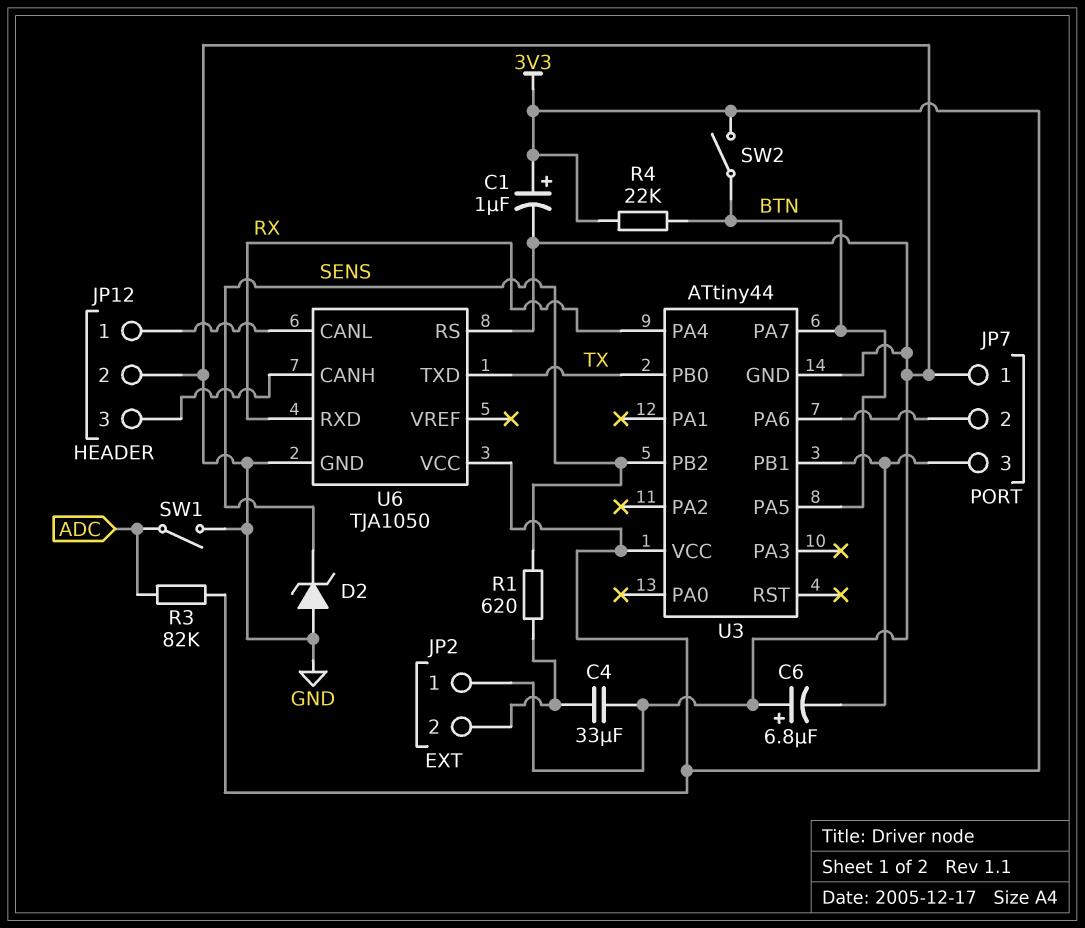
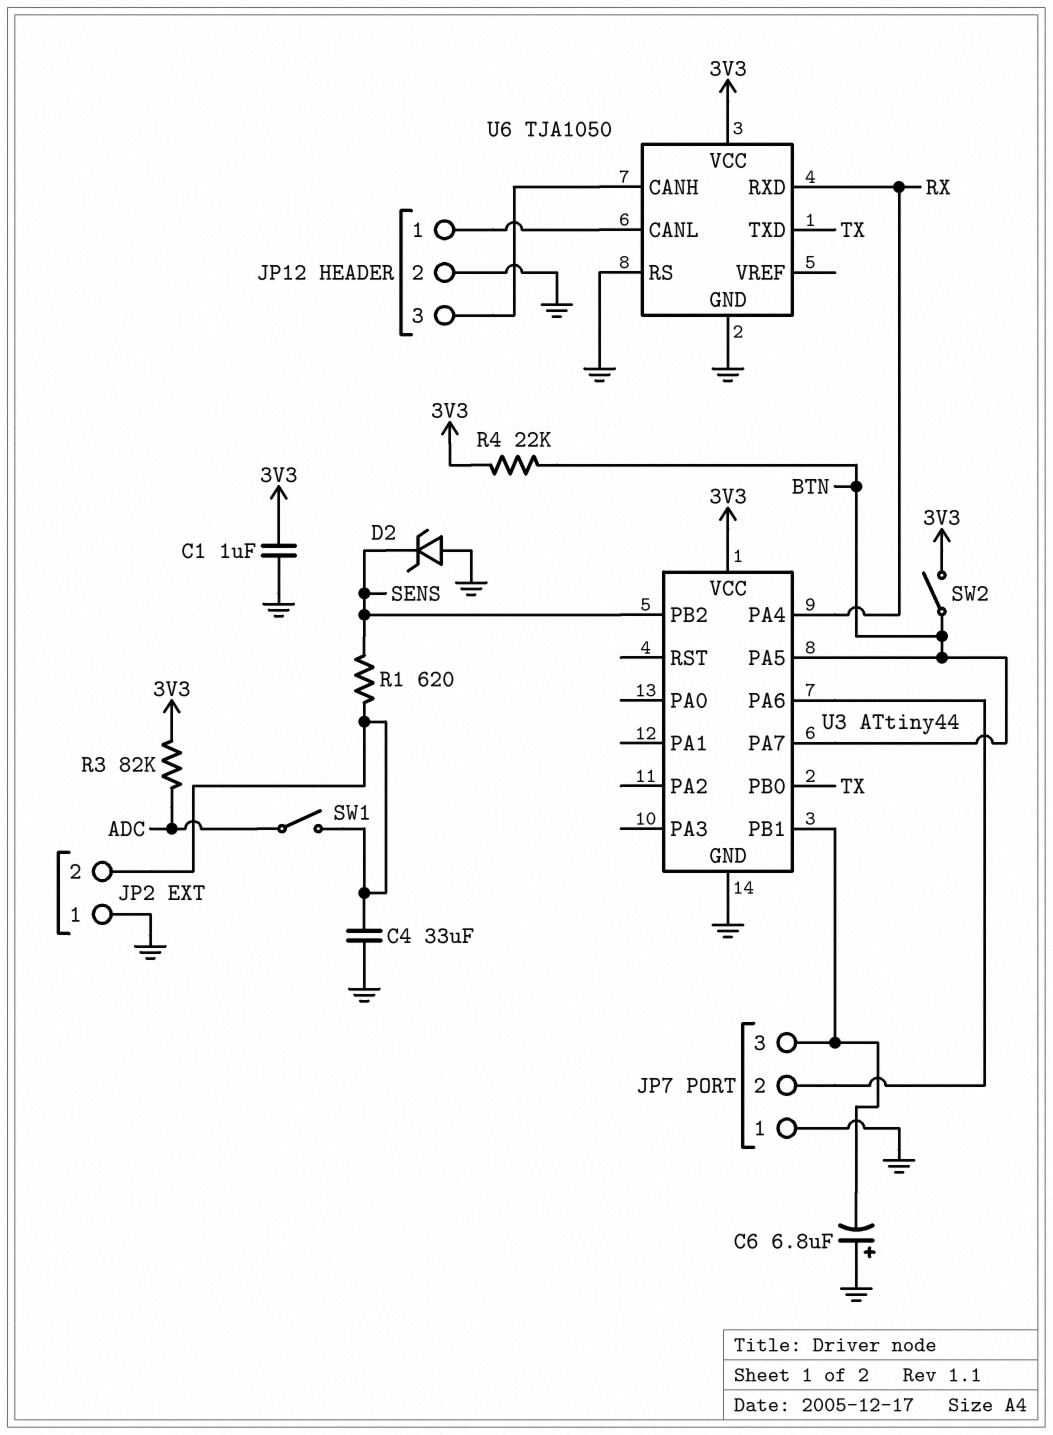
C1: 1uF (plus 3V3, minus GND) -> 1uF (3V3, GND)
SW1: switch (ADC, GND) -> switch (ADC, JP2/2)

